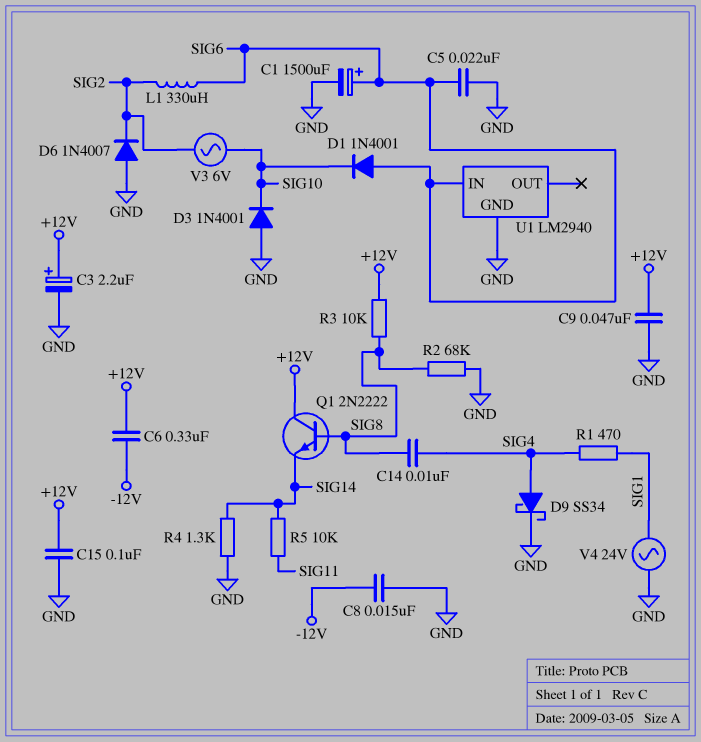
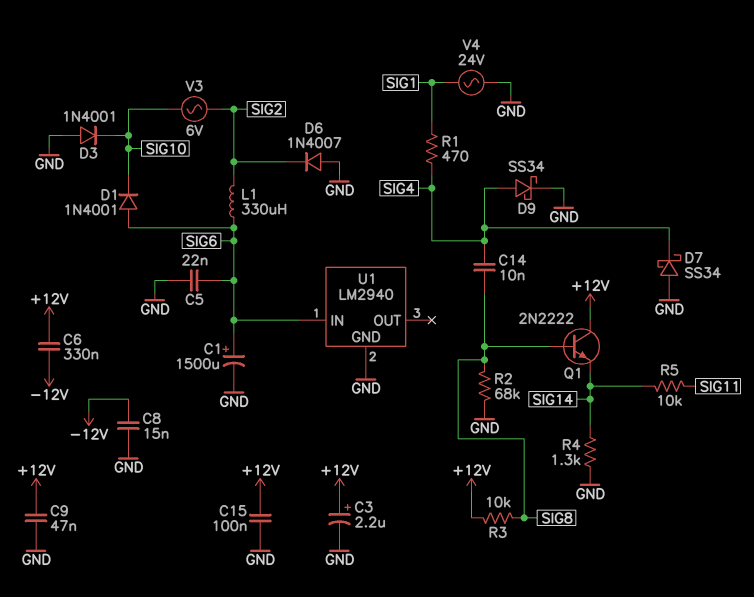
D7: none -> schottky SS34 (A GND, K SIG4)

